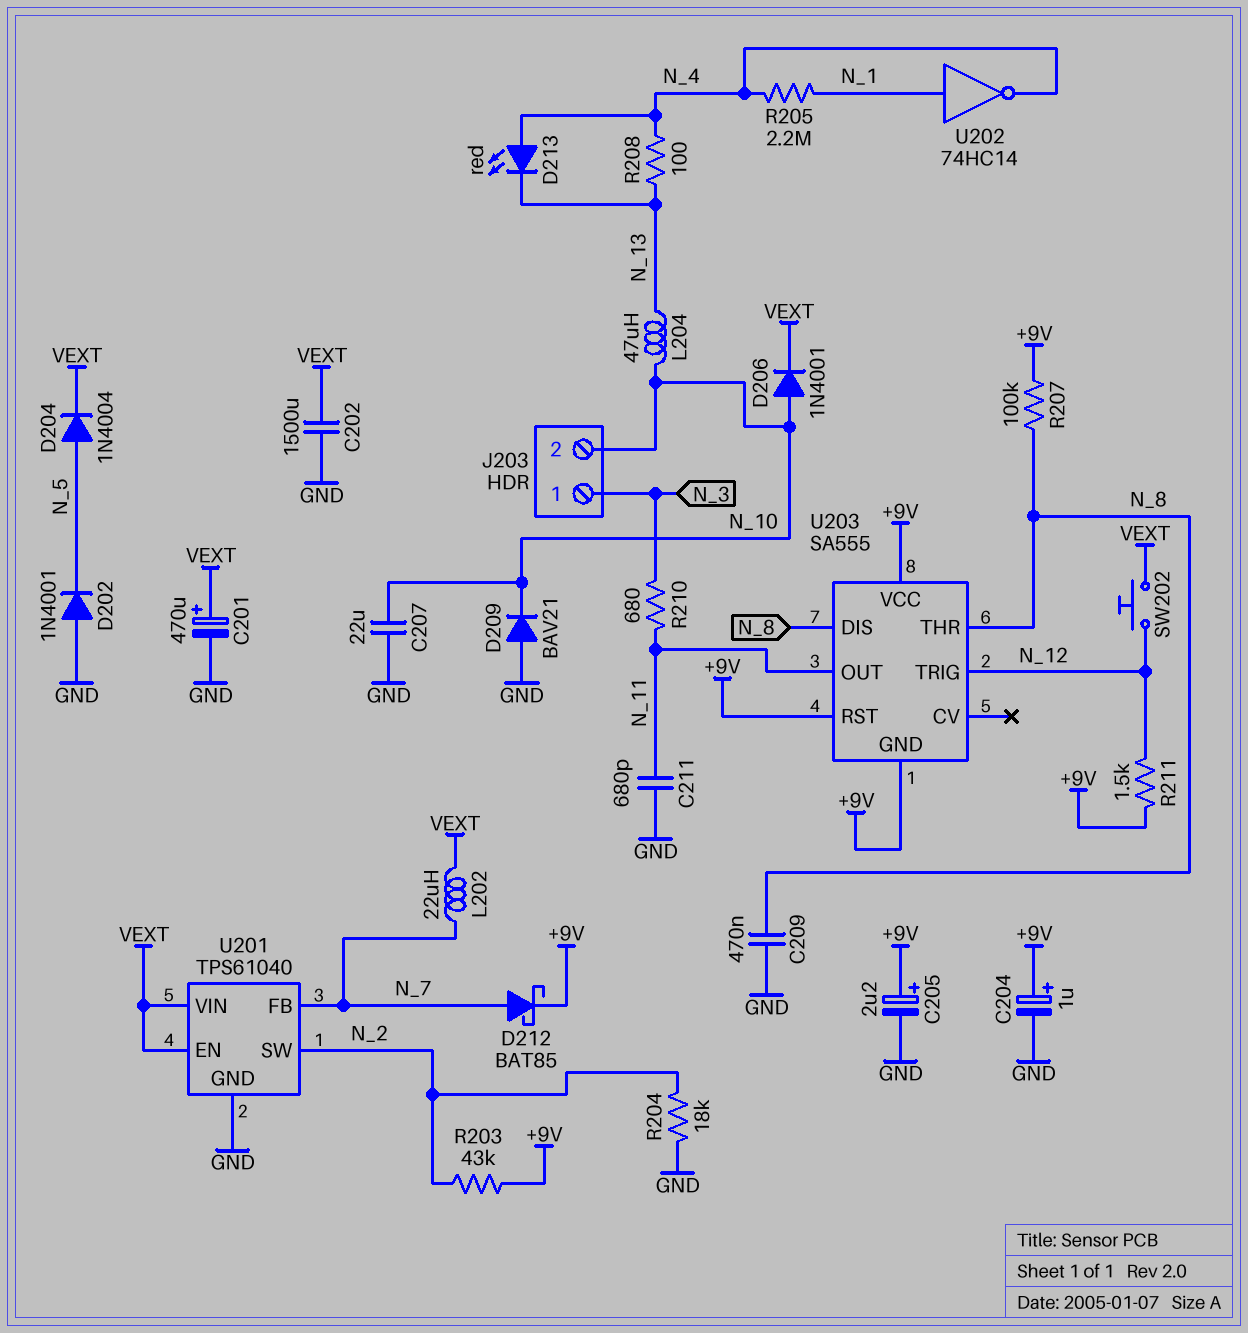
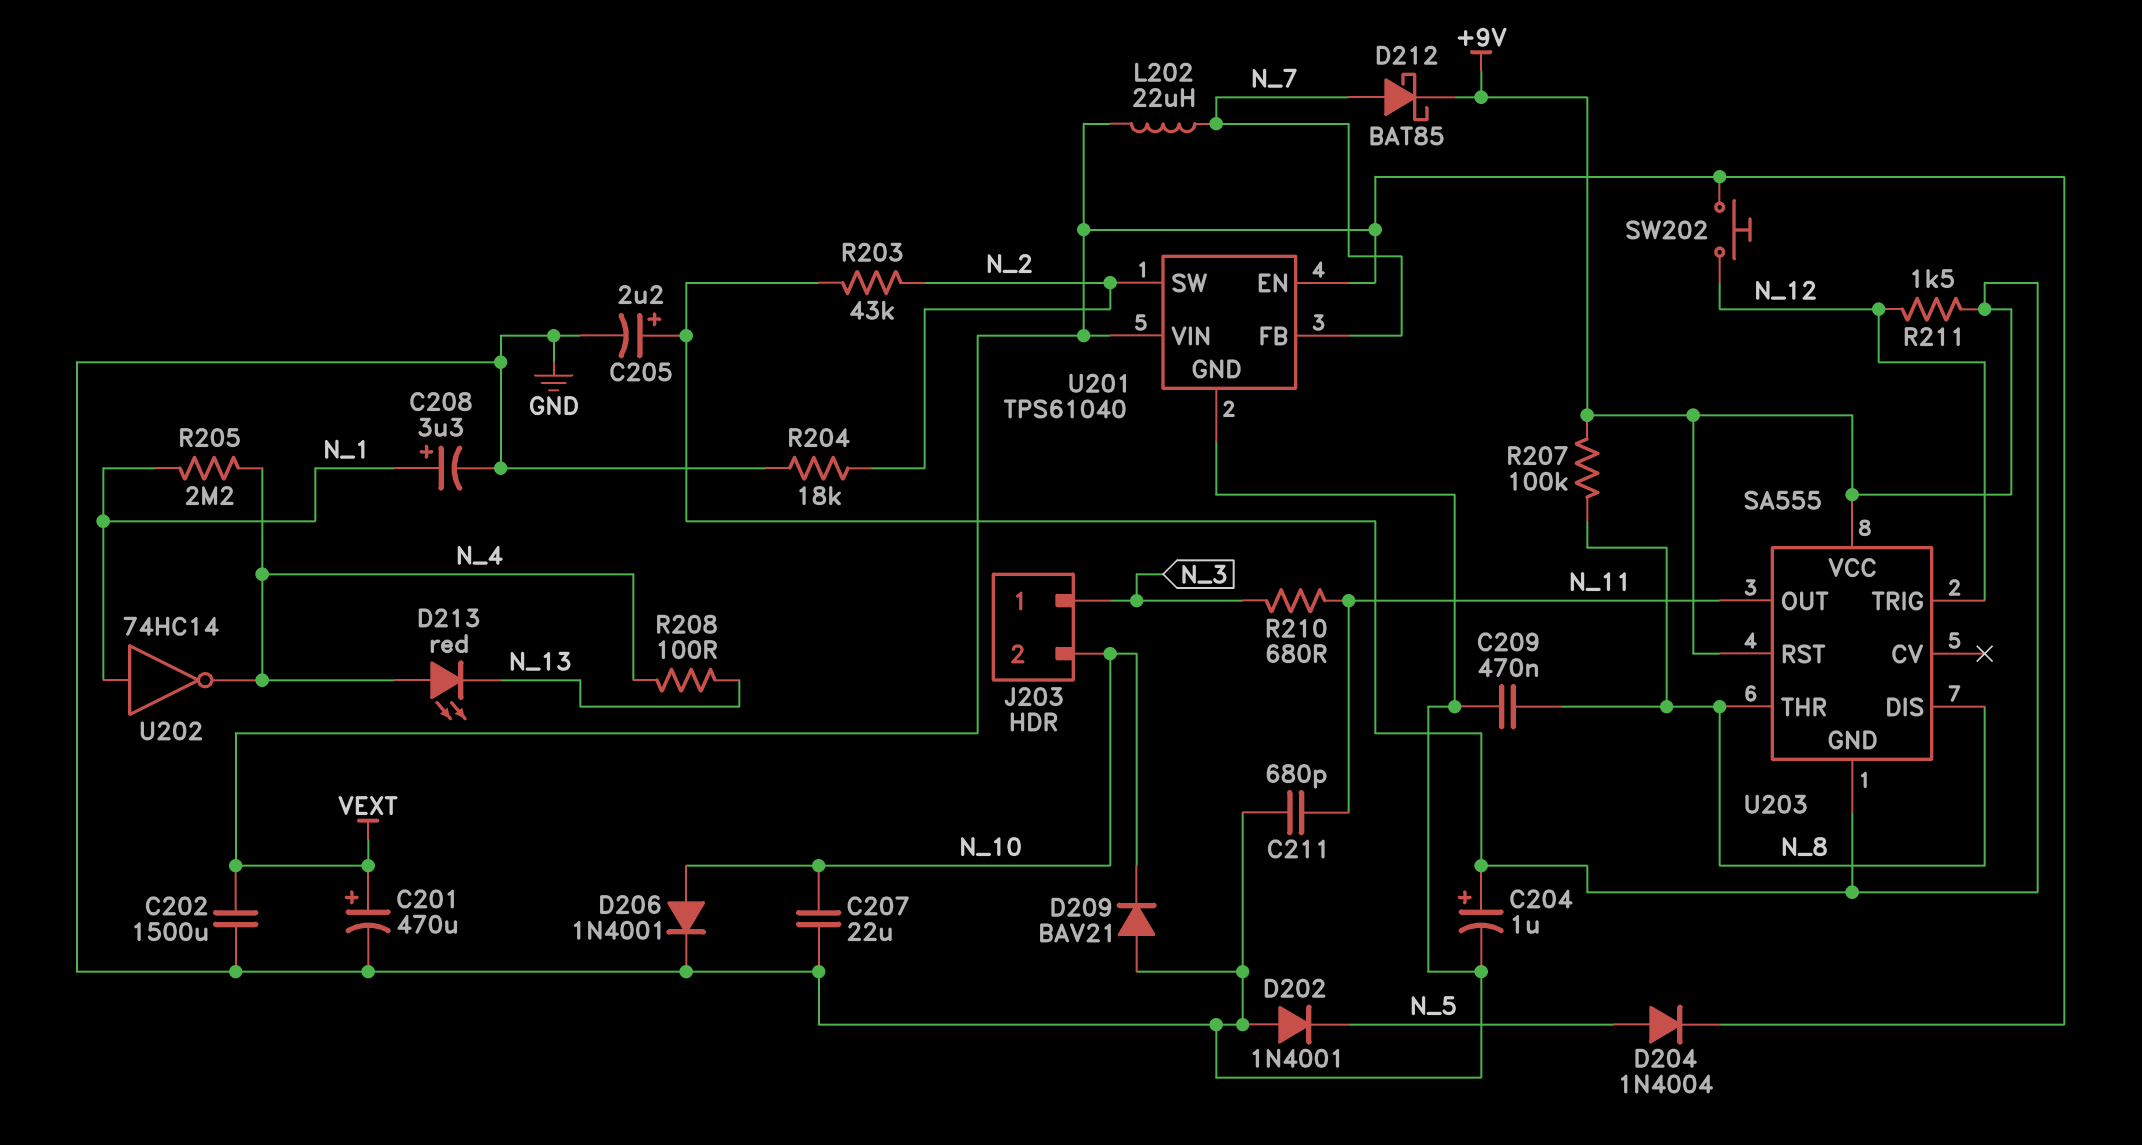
C208: none -> 3.3uF (plus N_1, minus GND)
D206: diode 1N4001 (A N_10, K VEXT) -> diode 1N4001 (A N_10, K GND)
L204: 47uH (N_10, N_13) -> none

